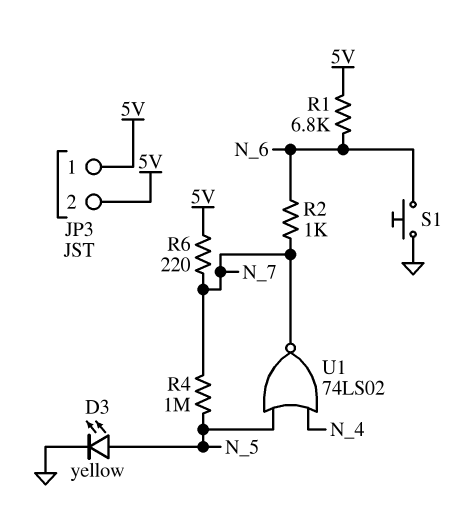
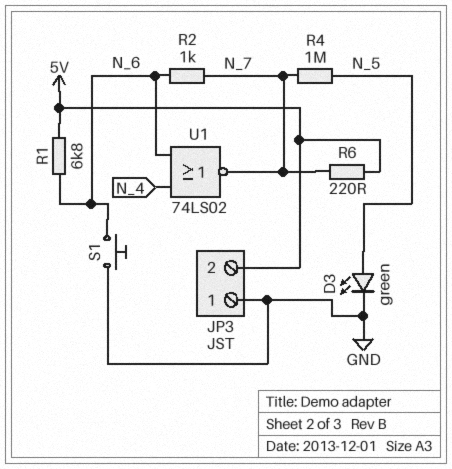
D3: LED yellow (A N_5, K GND) -> LED green (A N_5, K GND)
JP3 pin 1: 5V -> GND
U1: NOR 74LS02 (in N_4, in N_5, out N_7) -> NOR 74LS02 (in N_4, in N_6, out N_7)

